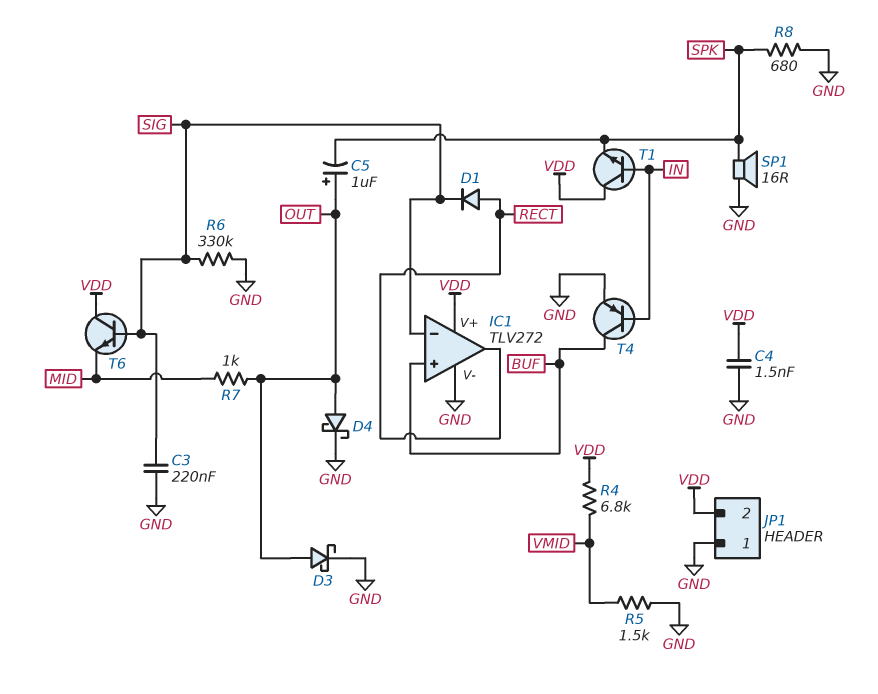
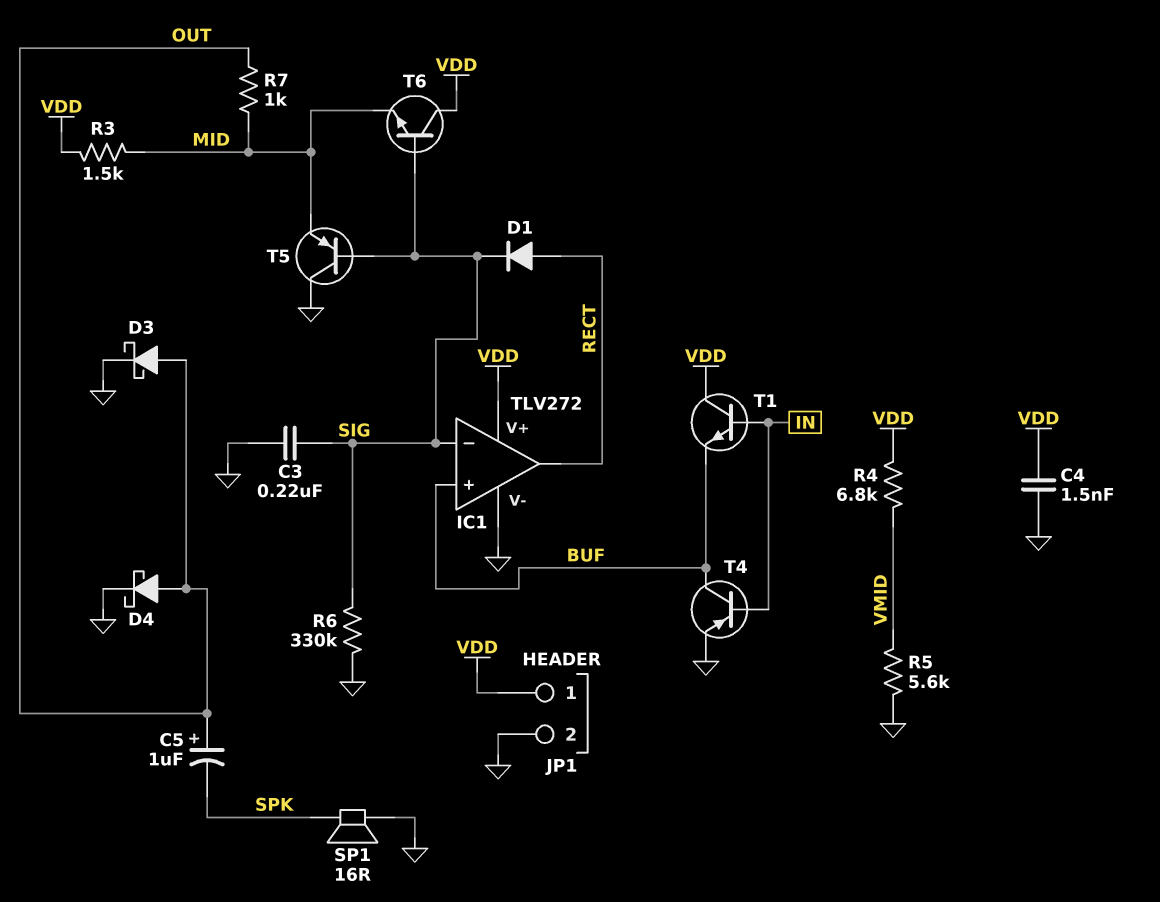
JP1 pin 1: GND -> VDD
JP1 pin 2: VDD -> GND
R3: none -> 1.5k (MID, VDD)
R5: 1.5k (GND, VMID) -> 5.6k (GND, VMID)
R8: 680 (GND, SPK) -> none
T1: NPN (B IN, C VDD, E SPK) -> NPN (B IN, C VDD, E BUF)
T5: none -> PNP (B SIG, C GND, E MID)

